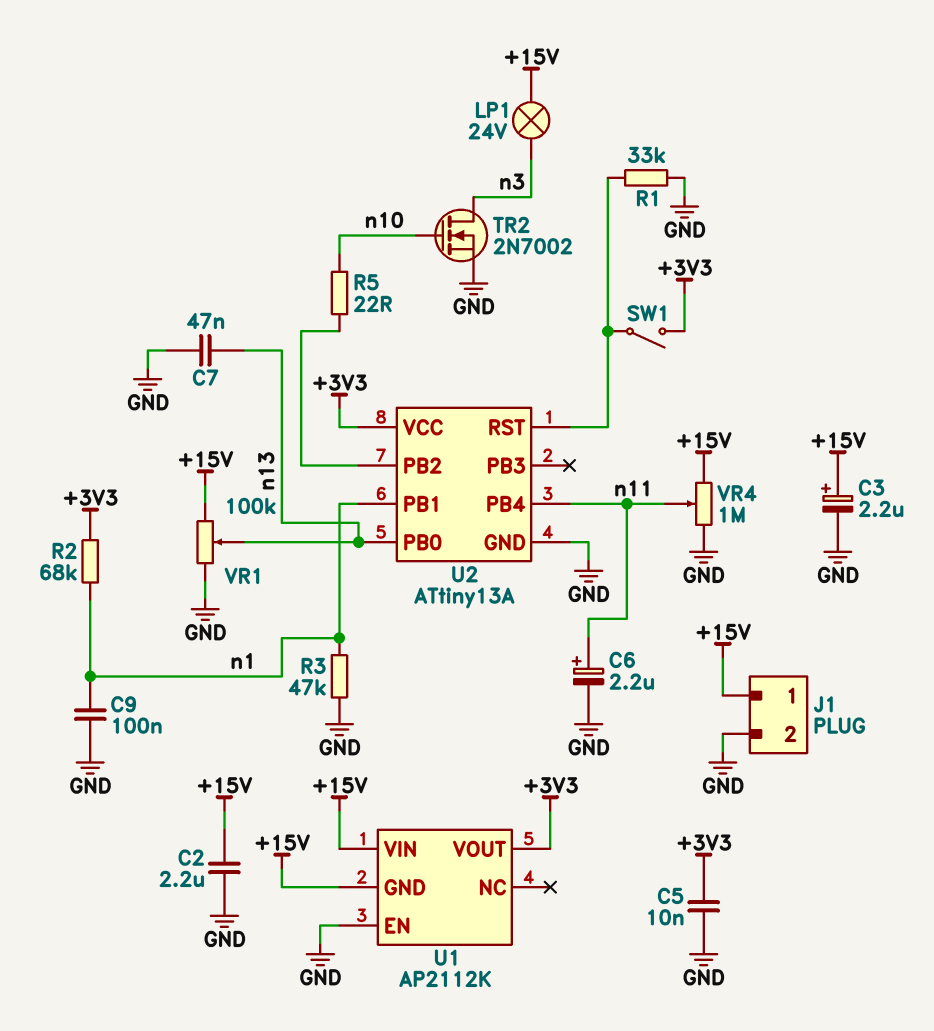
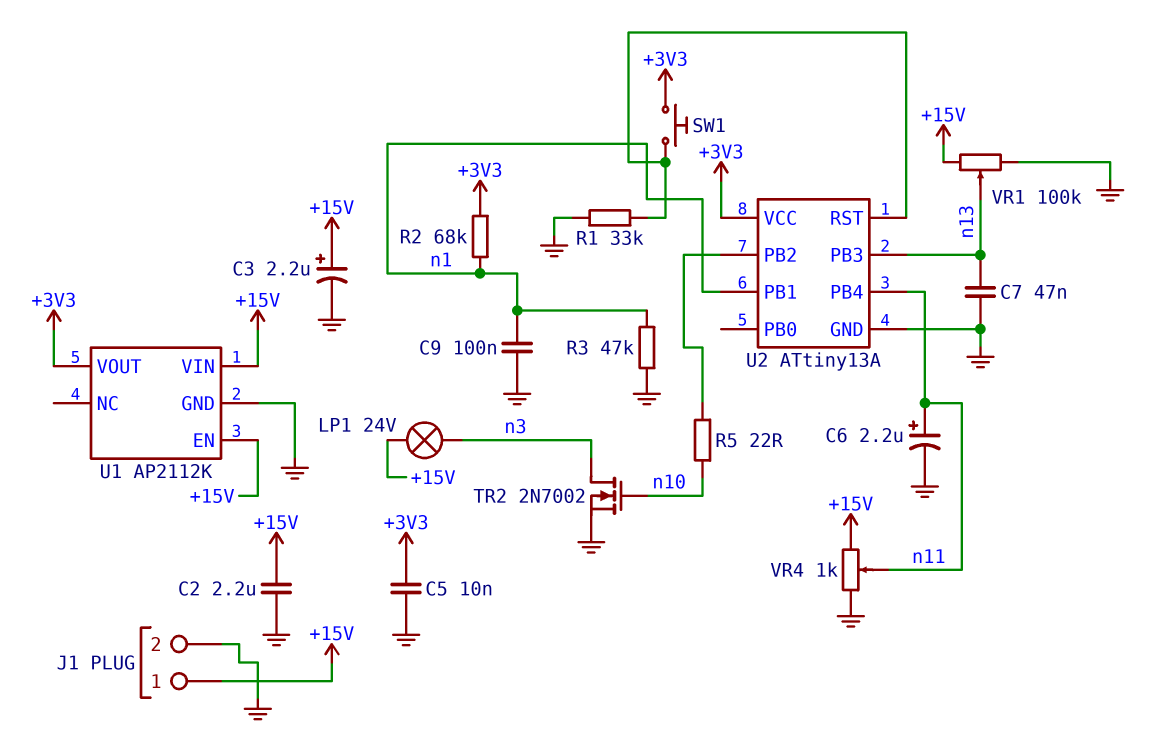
SW1: switch (+3V3, U2/RST) -> button (+3V3, U2/RST)
U1 pin EN: GND -> +15V
U1 pin GND: +15V -> GND
U2 pin PB0: n13 -> none
U2 pin PB3: none -> n13
VR4: 1M (+15V, GND, wiper n11) -> 1k (+15V, GND, wiper n11)

